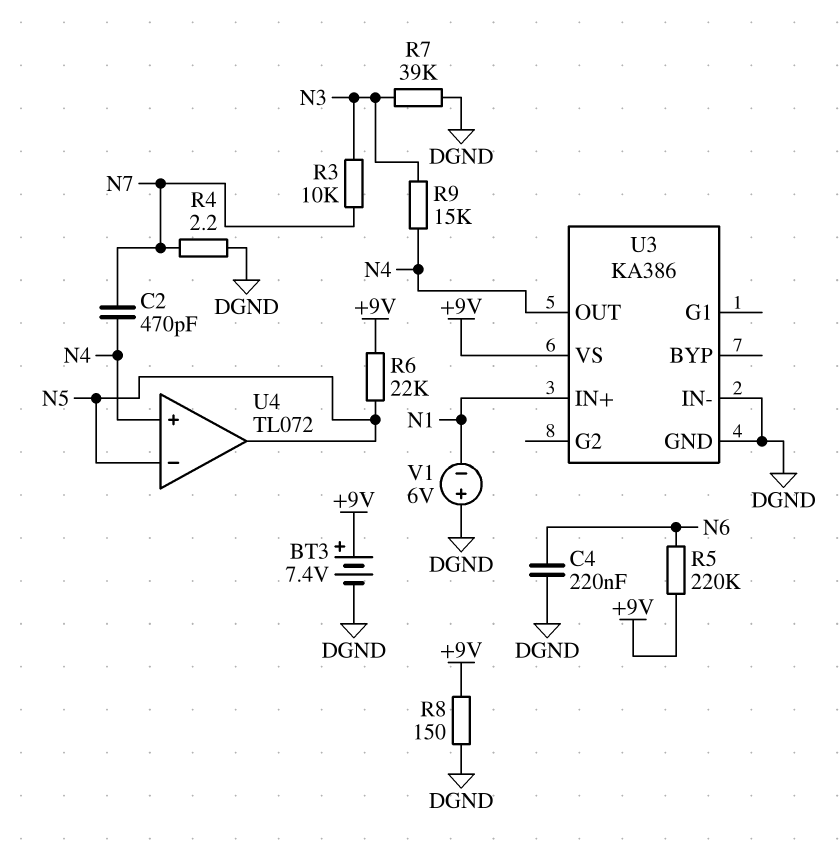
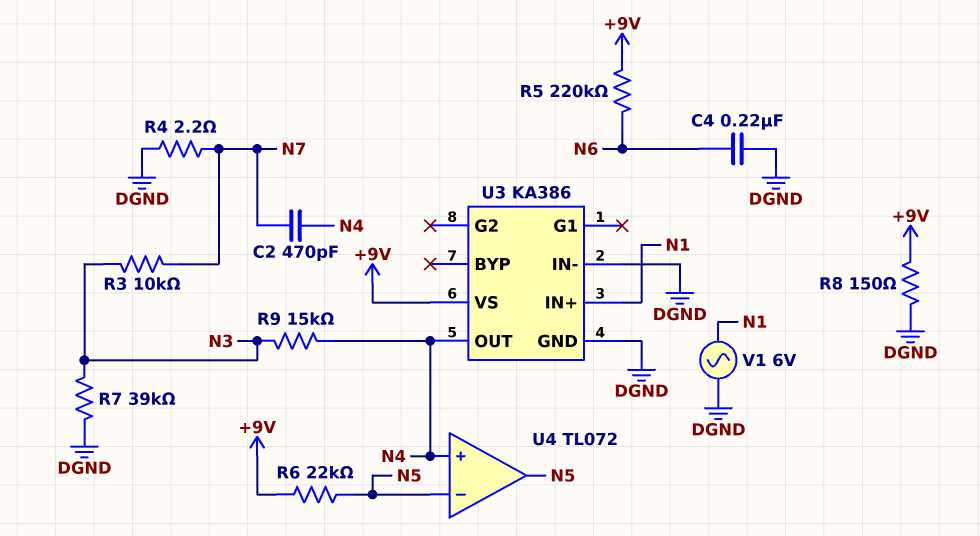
BT3: 7.4V (plus +9V, minus DGND) -> none
V1: 6V (plus DGND, minus N1) -> AC 6V (DGND, N1)

